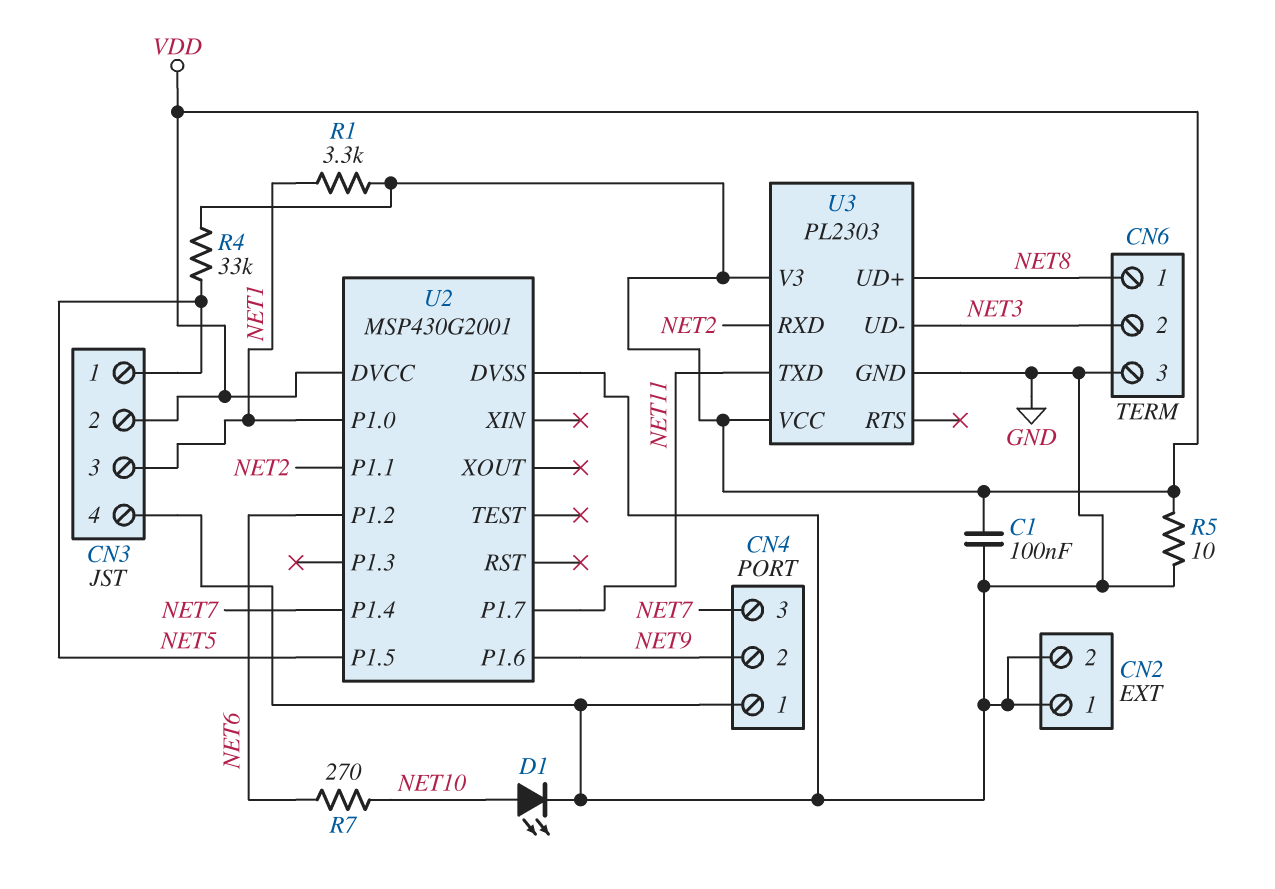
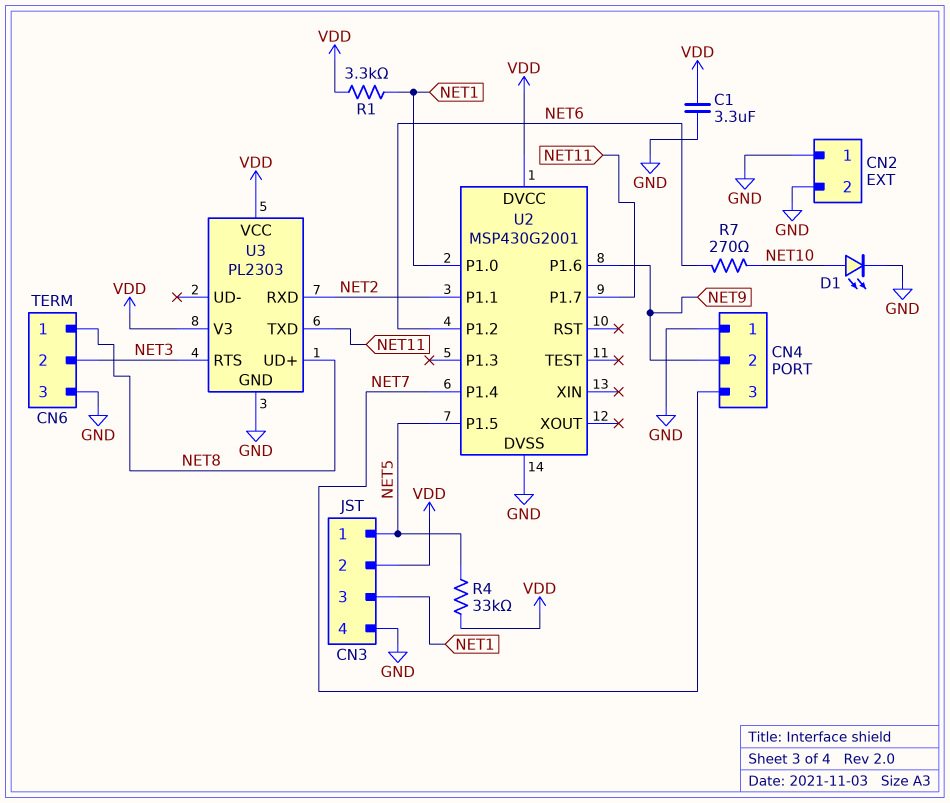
C1: 100nF (GND, VDD) -> 3.3uF (GND, VDD)
R5: 10 (GND, VDD) -> none
U3 pin RTS: none -> NET3
U3 pin UD-: NET3 -> none

